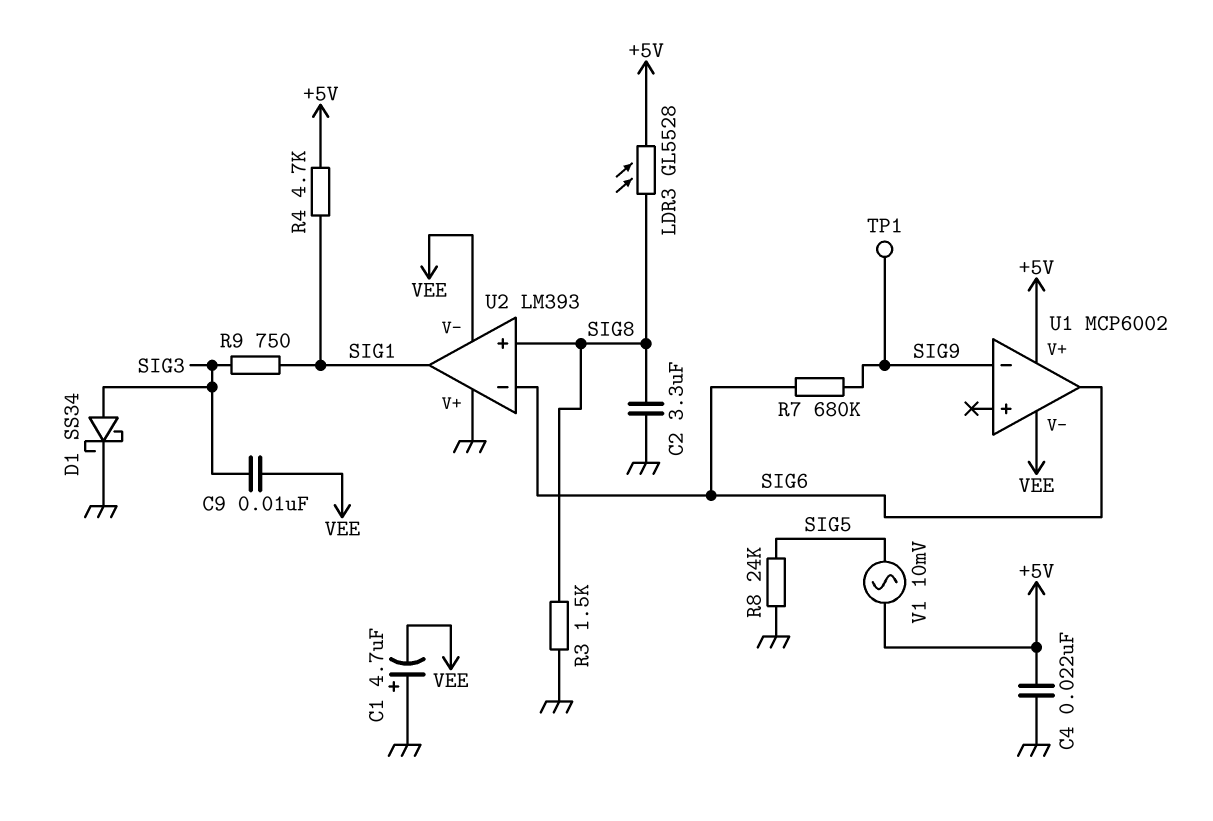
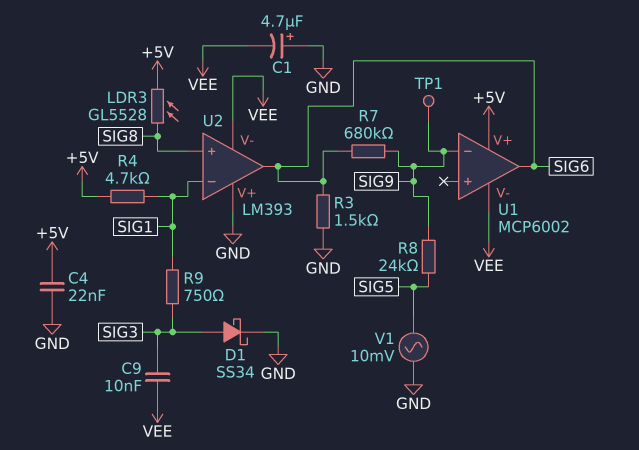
C2: 3.3uF (GND, SIG8) -> none
R3: 1.5k (GND, SIG8) -> 1.5k (GND, SIG6)
R8: 24k (GND, SIG5) -> 24k (SIG5, SIG9)
U2 pin in-: SIG6 -> SIG1
U2 pin out: SIG1 -> SIG6
V1: AC 10mV (+5V, SIG5) -> AC 10mV (GND, SIG5)

